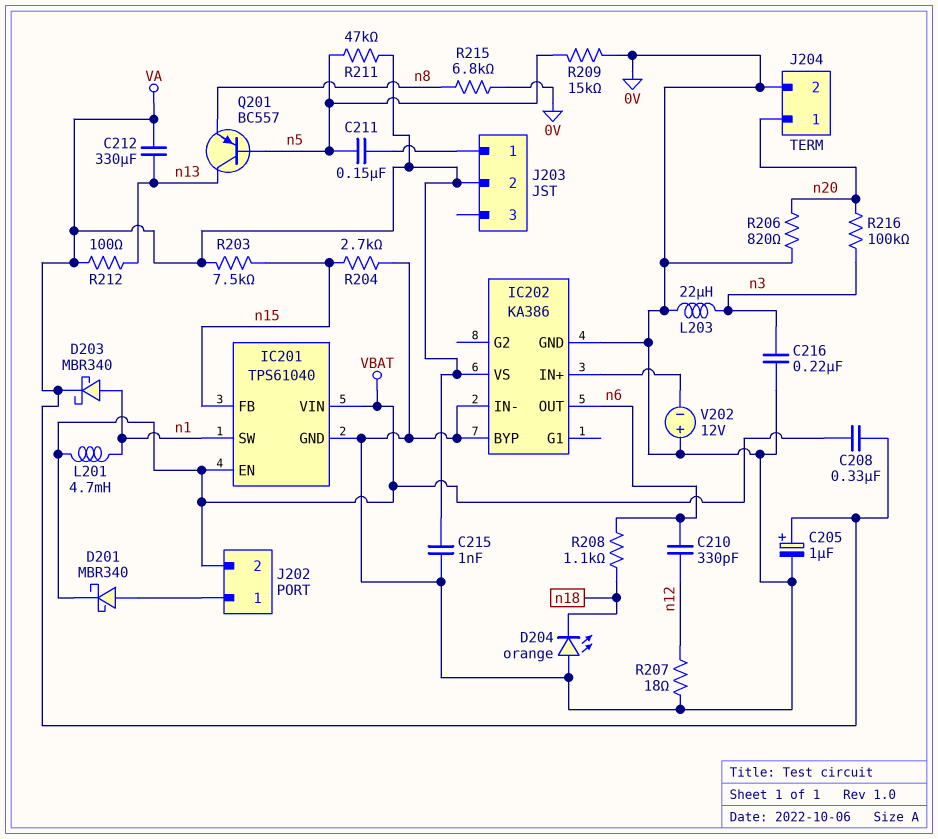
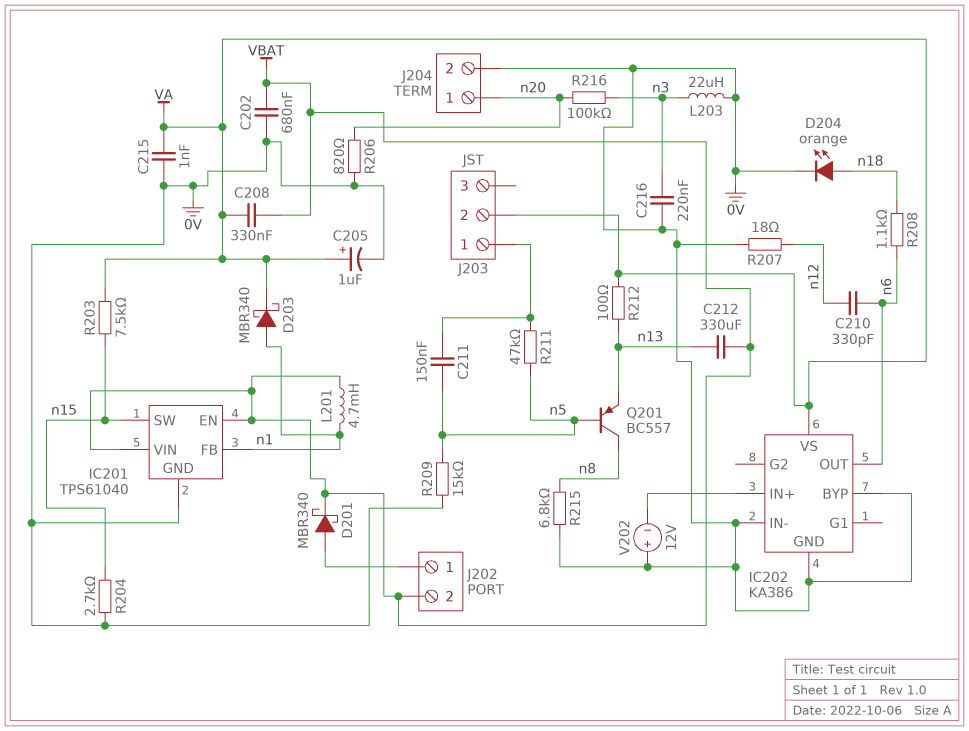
C202: none -> 680nF (0V, VBAT)
C212: 330uF (VA, n13) -> 330uF (VBAT, n13)
D204: LED orange (A 0V, K n18) -> LED orange (A n18, K 0V)
IC201 pin FB: n15 -> n1
IC201 pin SW: n1 -> n15
Q201: PNP BC557 (B n5, C n13, E n8) -> PNP BC557 (B n5, C n8, E n13)
R211: 47k (VA, n5) -> 47k (J203/1, n5)

